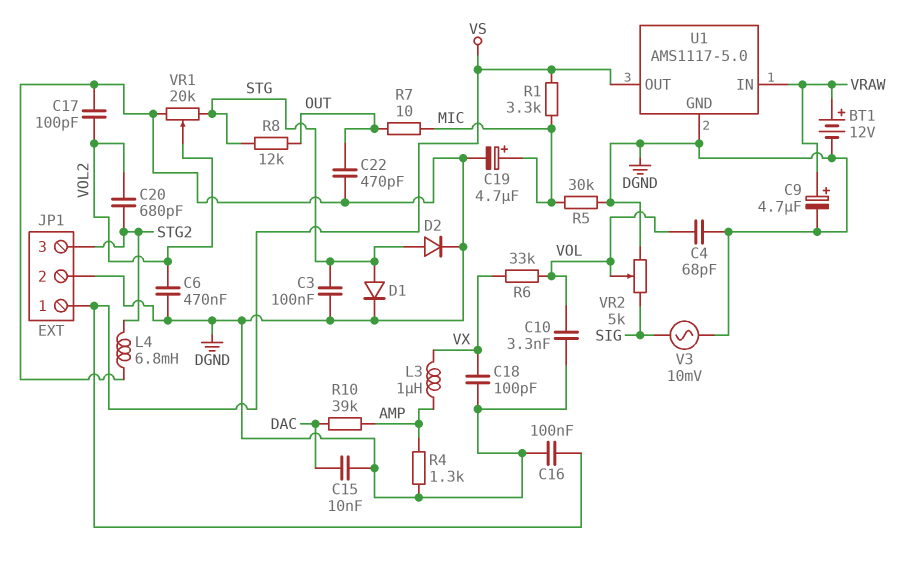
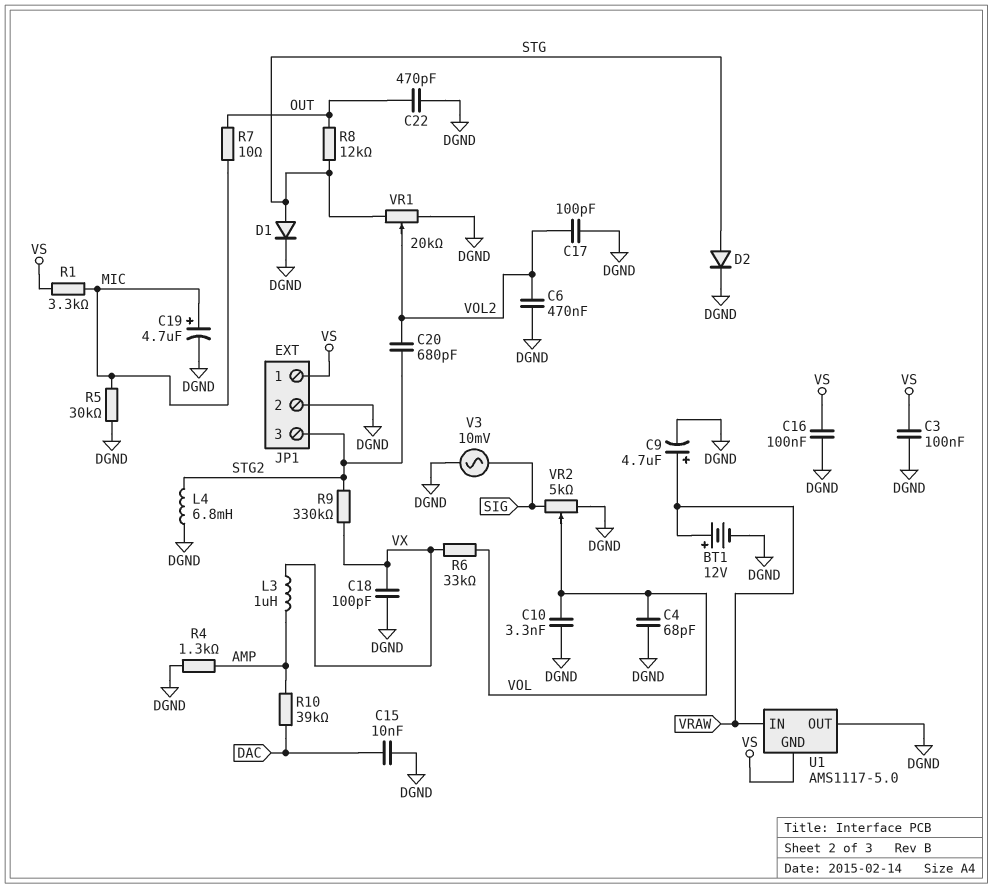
C3: 100nF (DGND, STG) -> 100nF (DGND, VS)
R9: none -> 330k (STG2, VX)
U1 pin GND: DGND -> VS
U1 pin OUT: VS -> DGND

